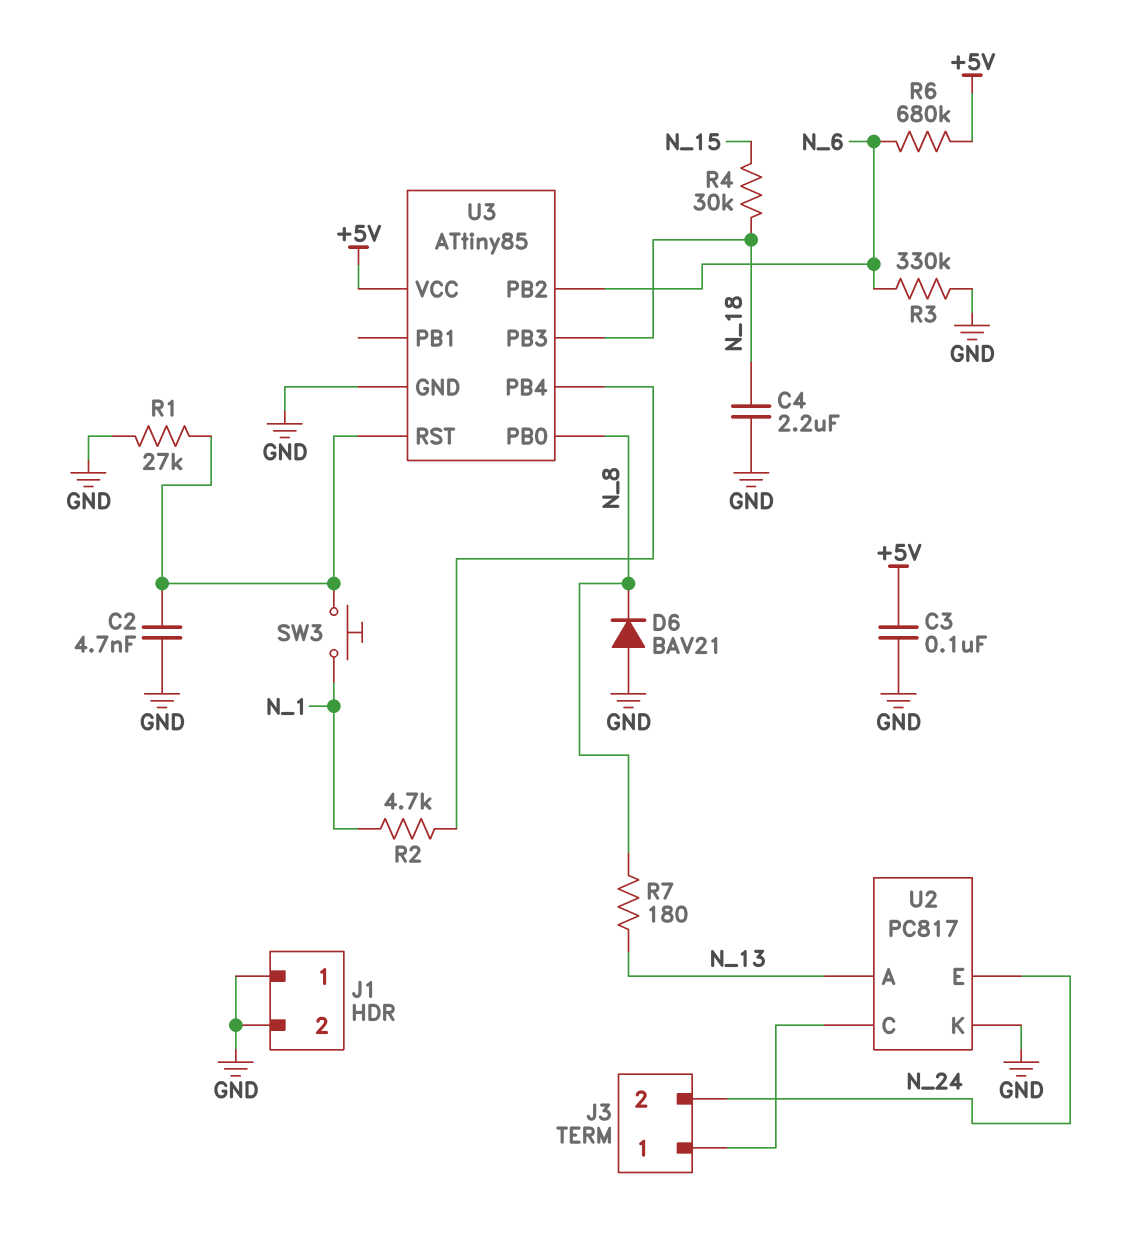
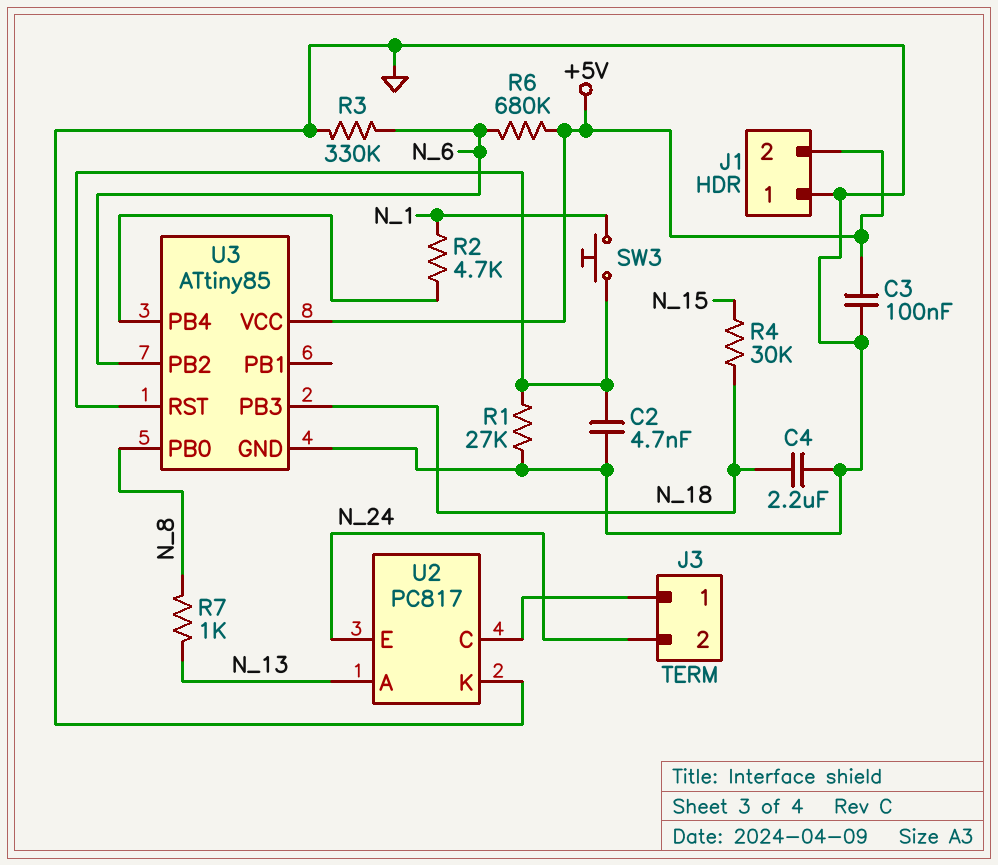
D6: diode BAV21 (A GND, K N_8) -> none
J1 pin 2: GND -> +5V
R7: 180 (N_8, N_13) -> 1k (N_8, N_13)

